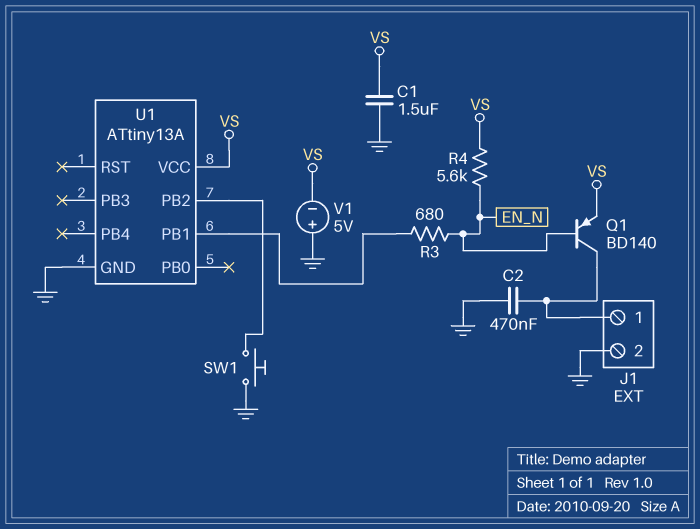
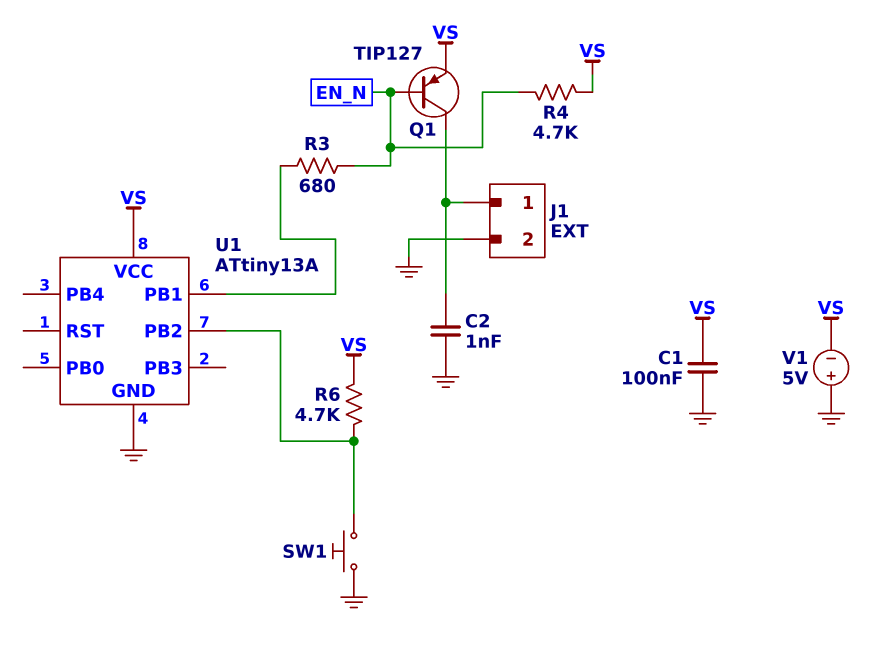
C1: 1.5uF (GND, VS) -> 100nF (GND, VS)
C2: 470nF (GND, J1/1) -> 1nF (GND, J1/1)
Q1: PNP BD140 (B EN_N, C J1/1, E VS) -> PNP TIP127 (B EN_N, C J1/1, E VS)
R4: 5.6k (EN_N, VS) -> 4.7k (EN_N, VS)
R6: none -> 4.7k (U1/PB2, VS)

